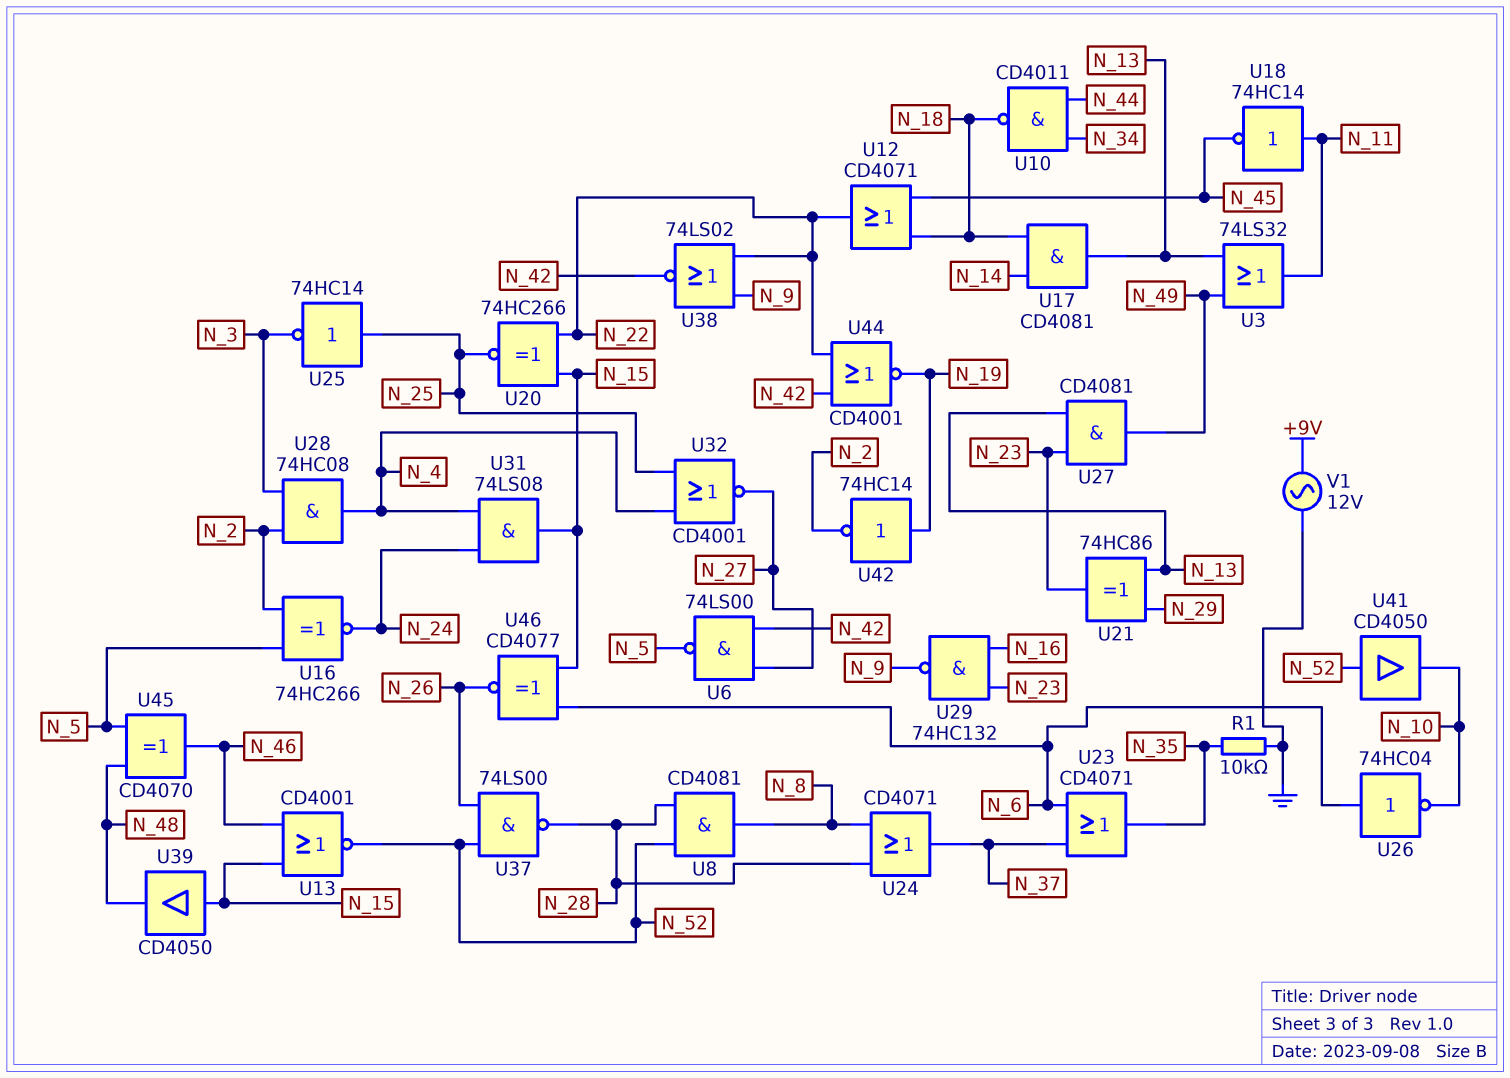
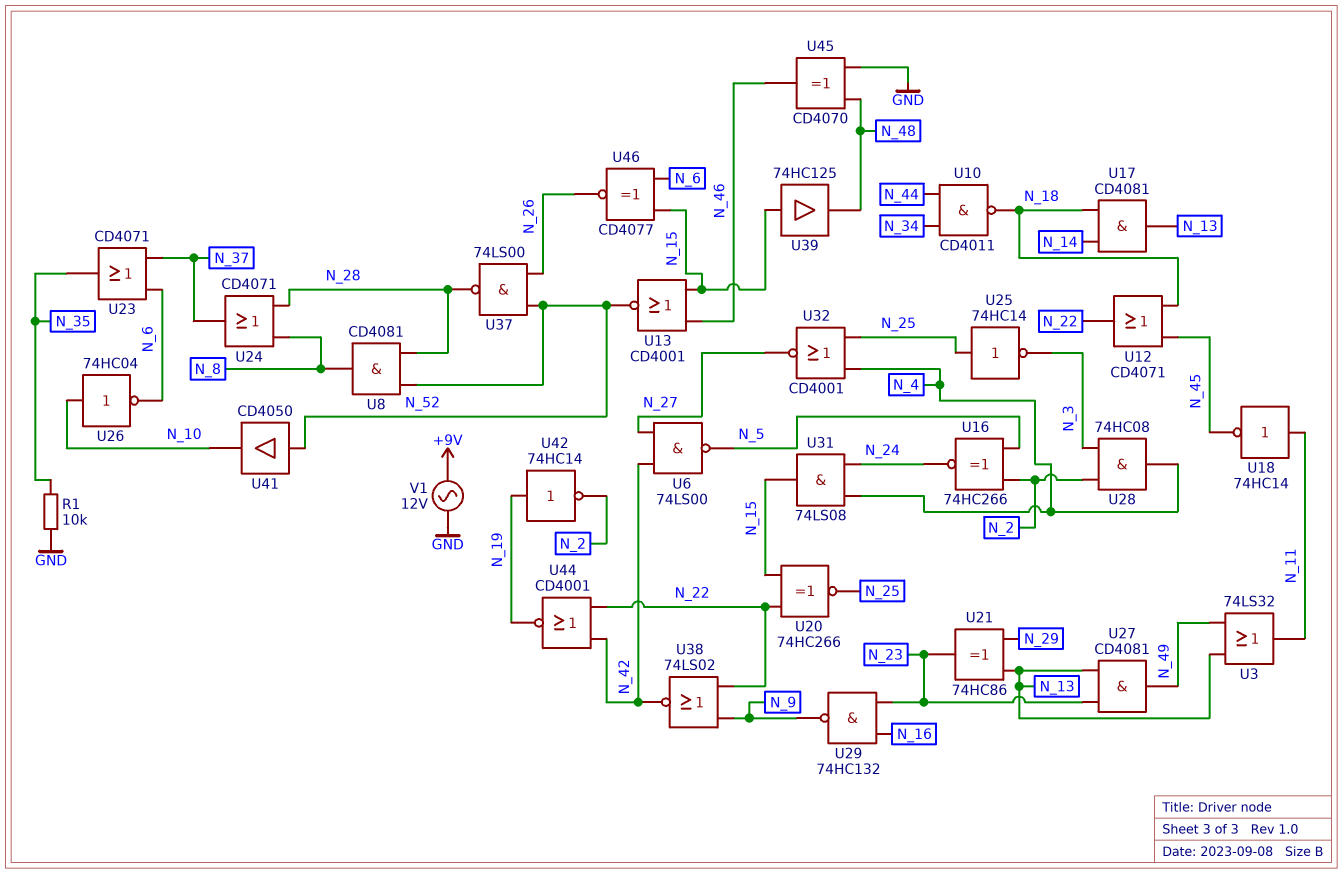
U26: NOT 74HC04 (in N_6, out N_10) -> NOT 74HC04 (in N_10, out N_6)
U39: buffer CD4050 (in N_15, out N_48) -> buffer 74HC125 (in N_15, out N_48)
U45: XOR CD4070 (in N_5, in N_48, out N_46) -> XOR CD4070 (in GND, in N_48, out N_46)

